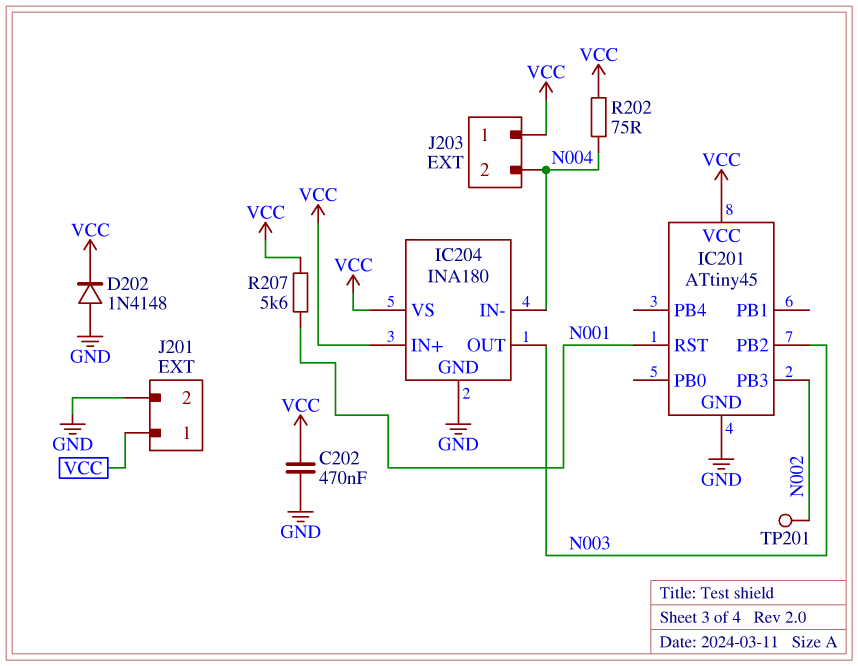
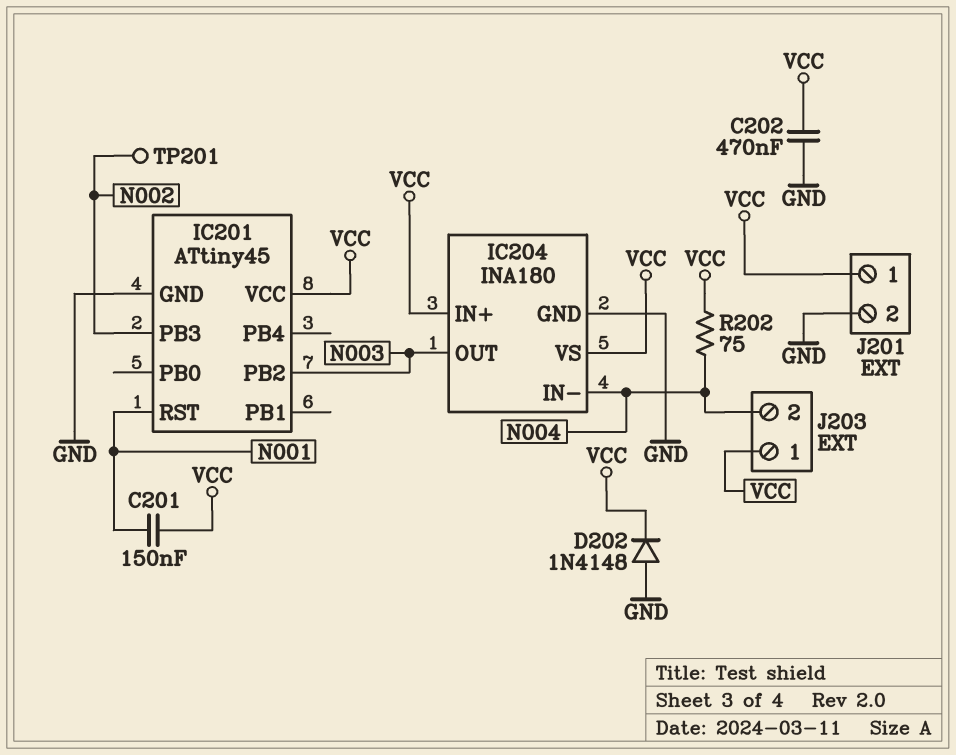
C201: none -> 150nF (N001, VCC)
R207: 5.6k (N001, VCC) -> none

